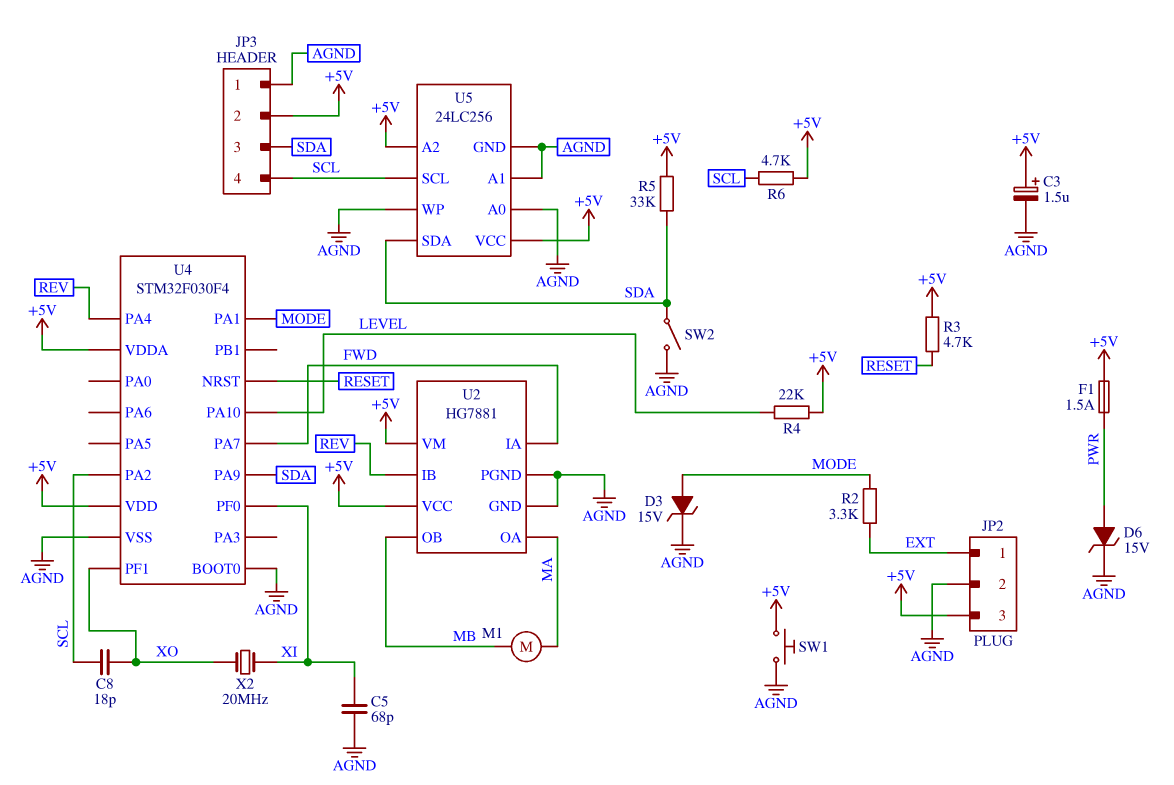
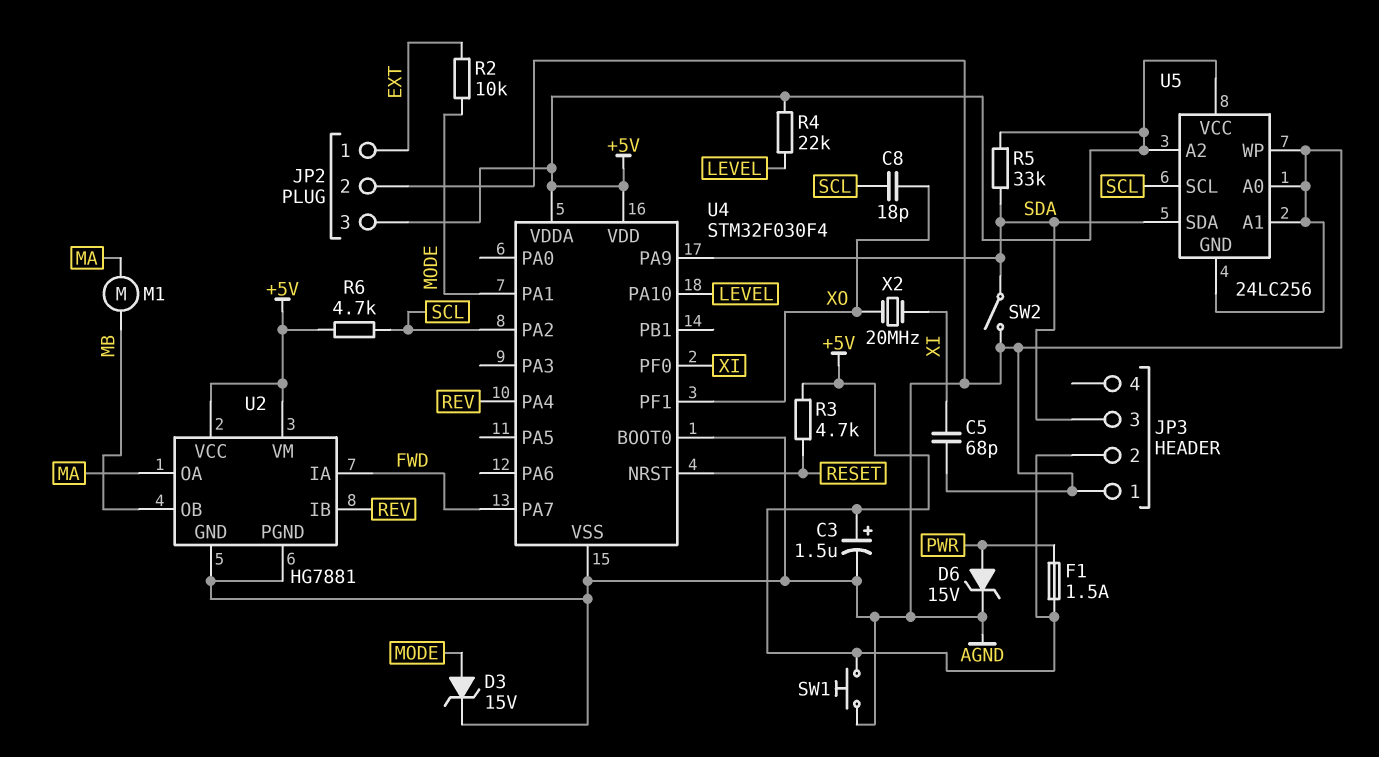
JP3 pin 4: SCL -> none
R2: 3.3k (EXT, MODE) -> 10k (EXT, MODE)

